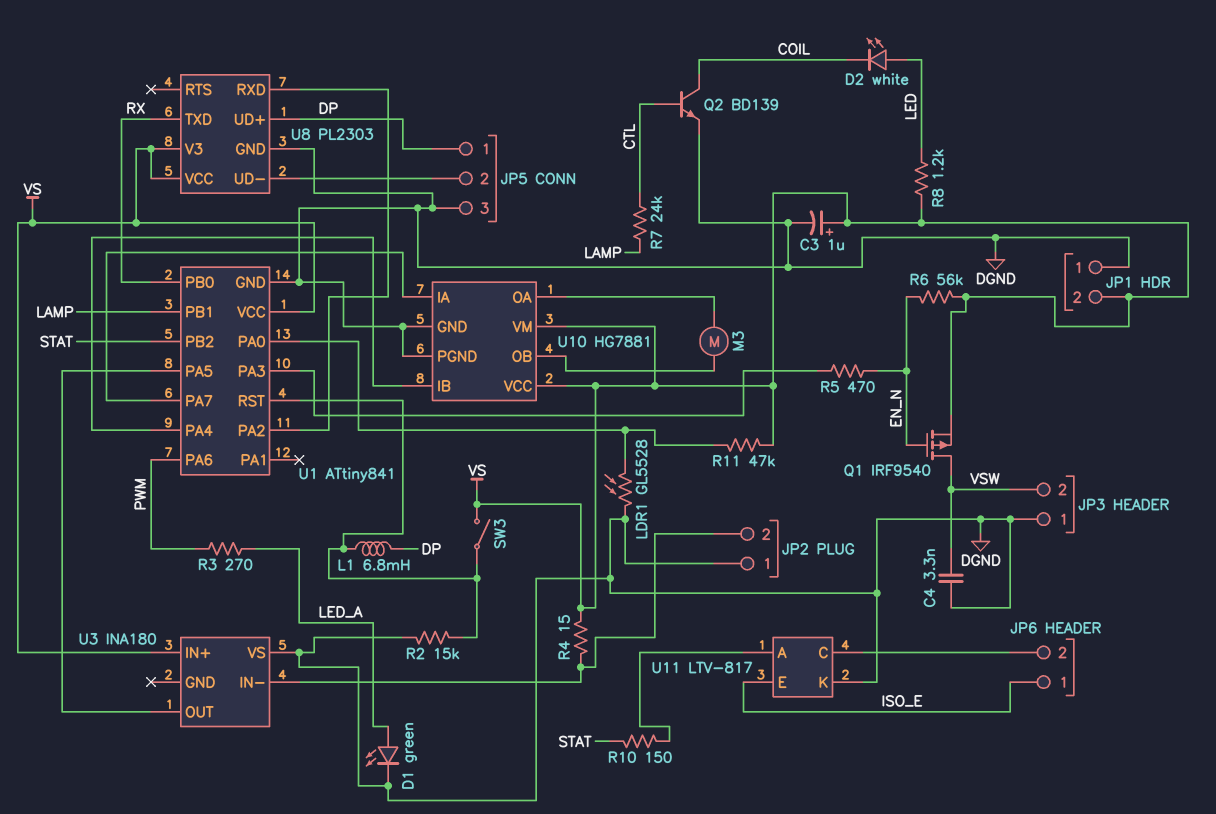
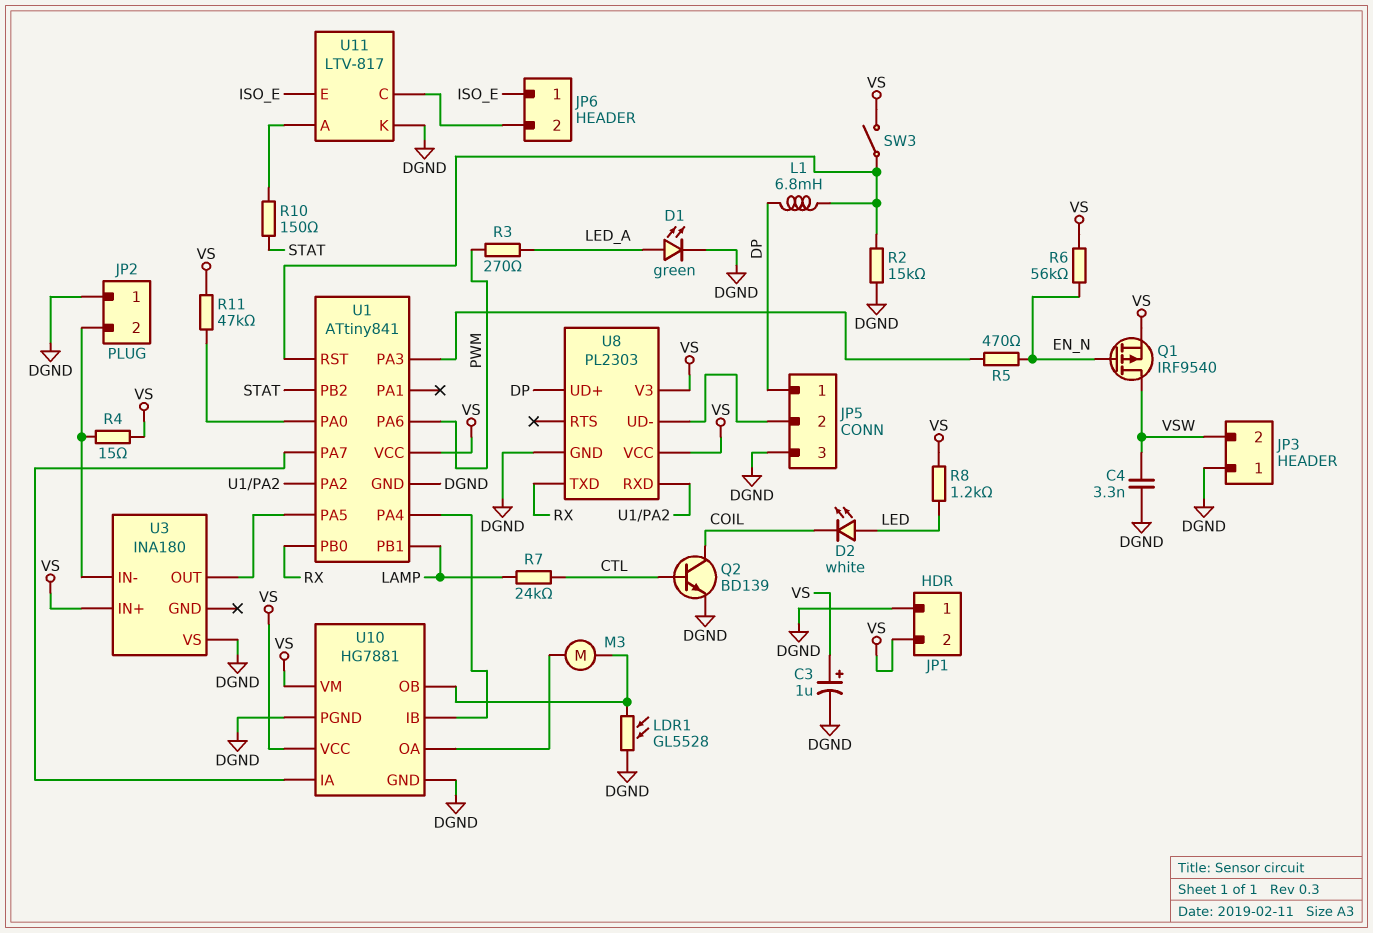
LDR1: GL5528 (DGND, U1/PA0) -> GL5528 (DGND, U10/OB)

